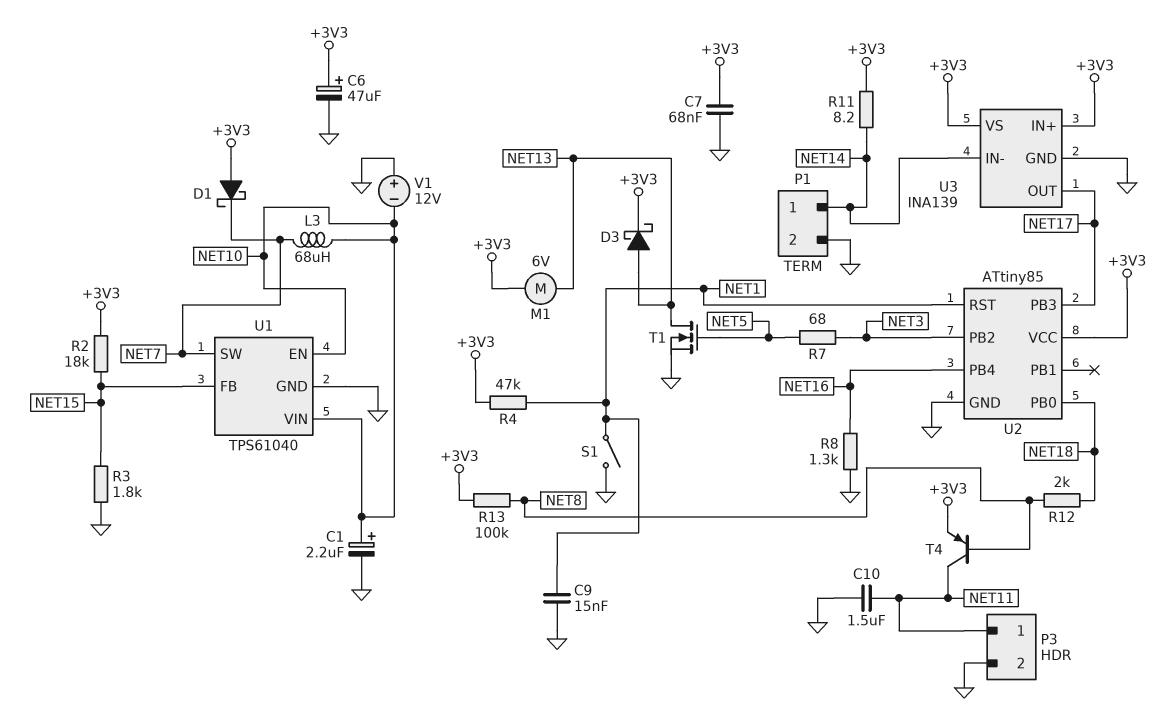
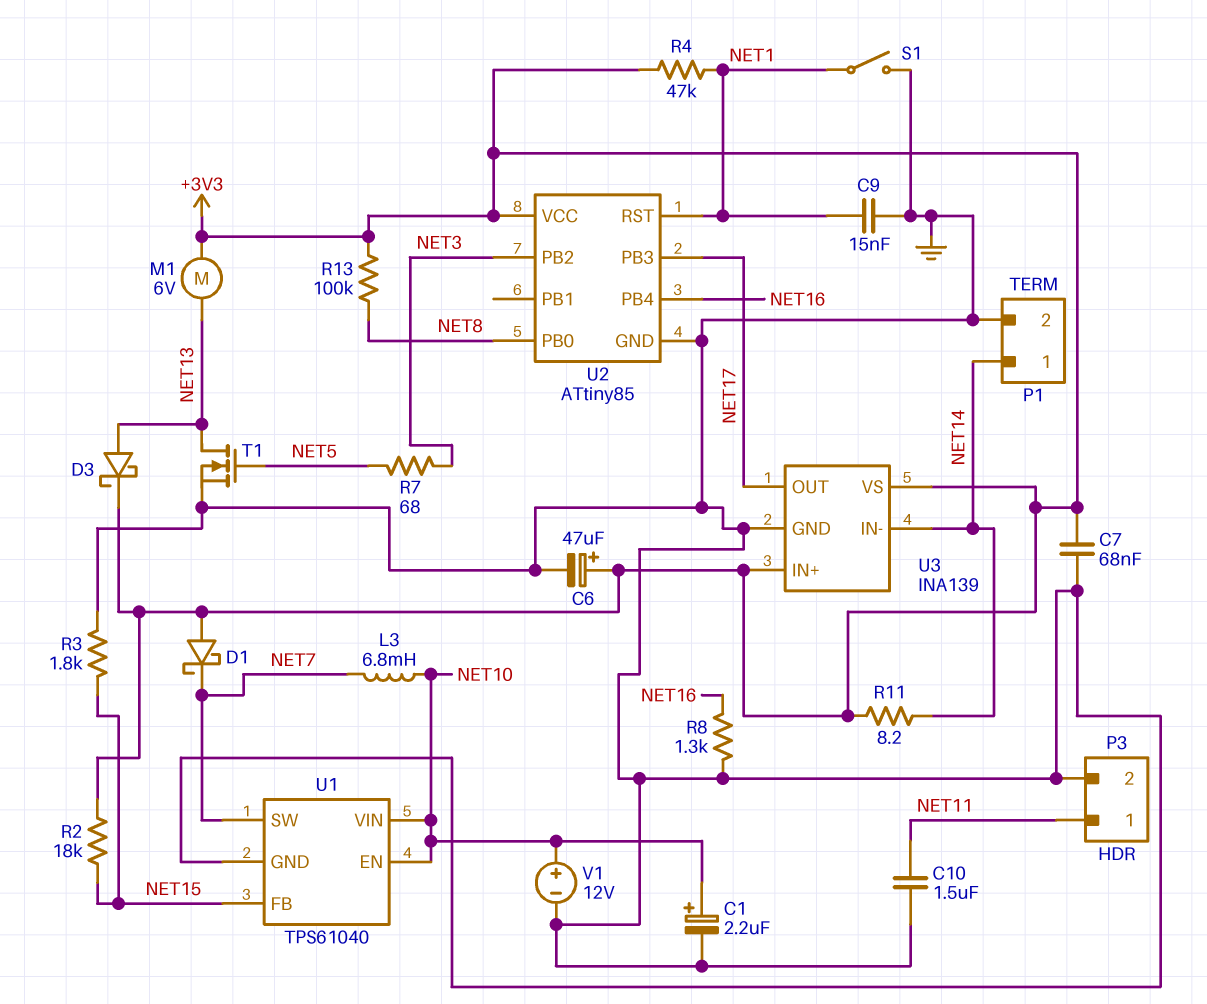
L3: 68uH (NET7, NET10) -> 6.8mH (NET7, NET10)
R12: 2k (NET8, NET18) -> none
T4: PNP (B NET8, C NET11, E +3V3) -> none
U2 pin PB0: NET18 -> NET8
V1: 12V (plus GND, minus NET10) -> 12V (plus NET10, minus GND)

